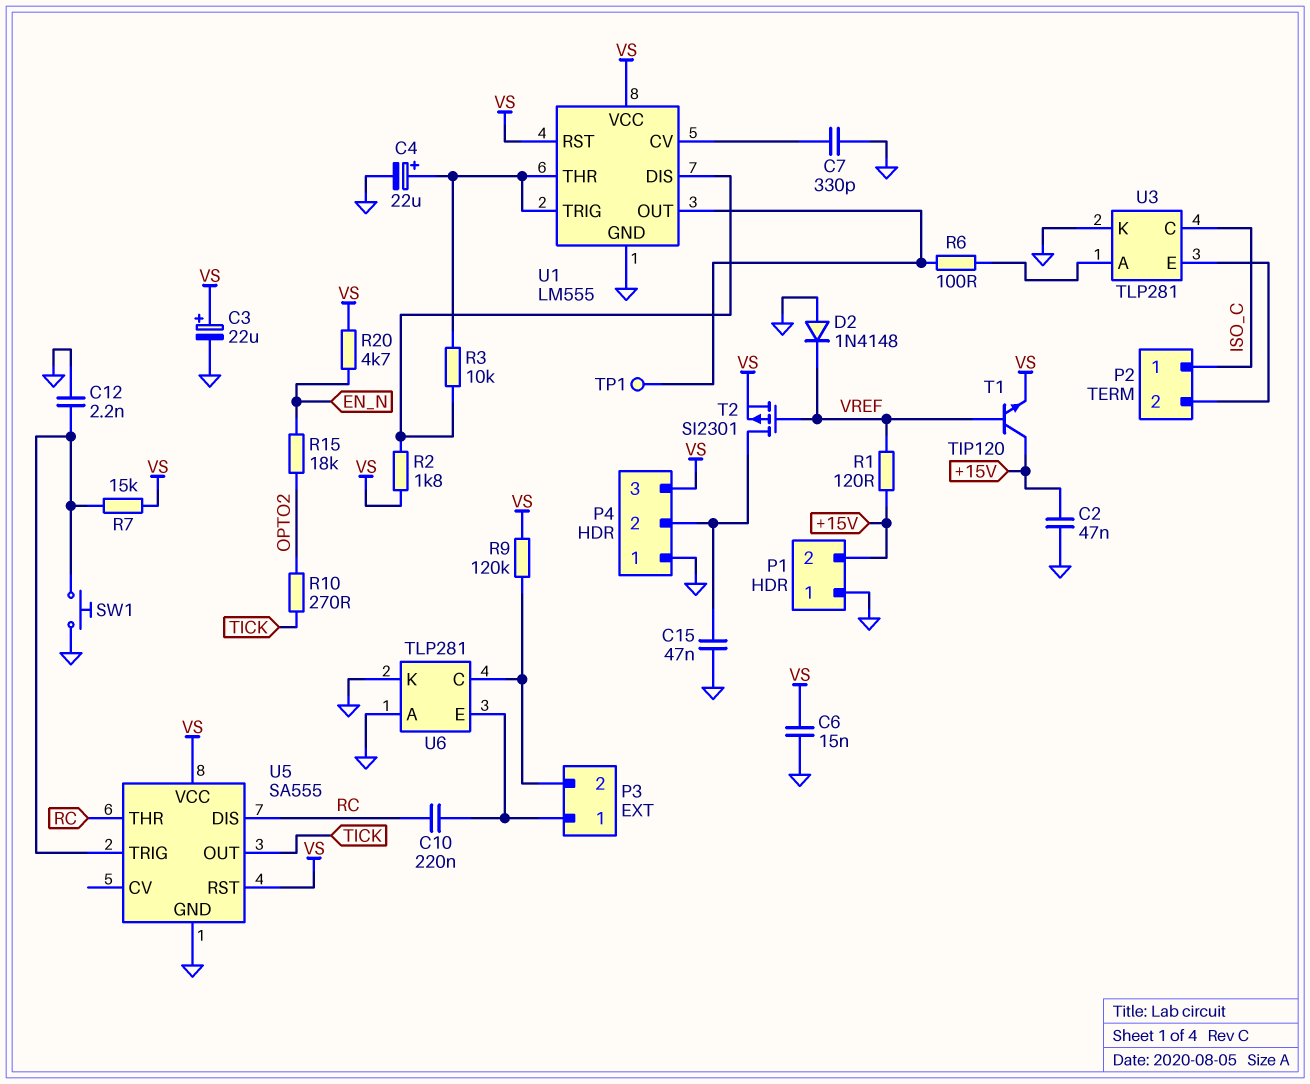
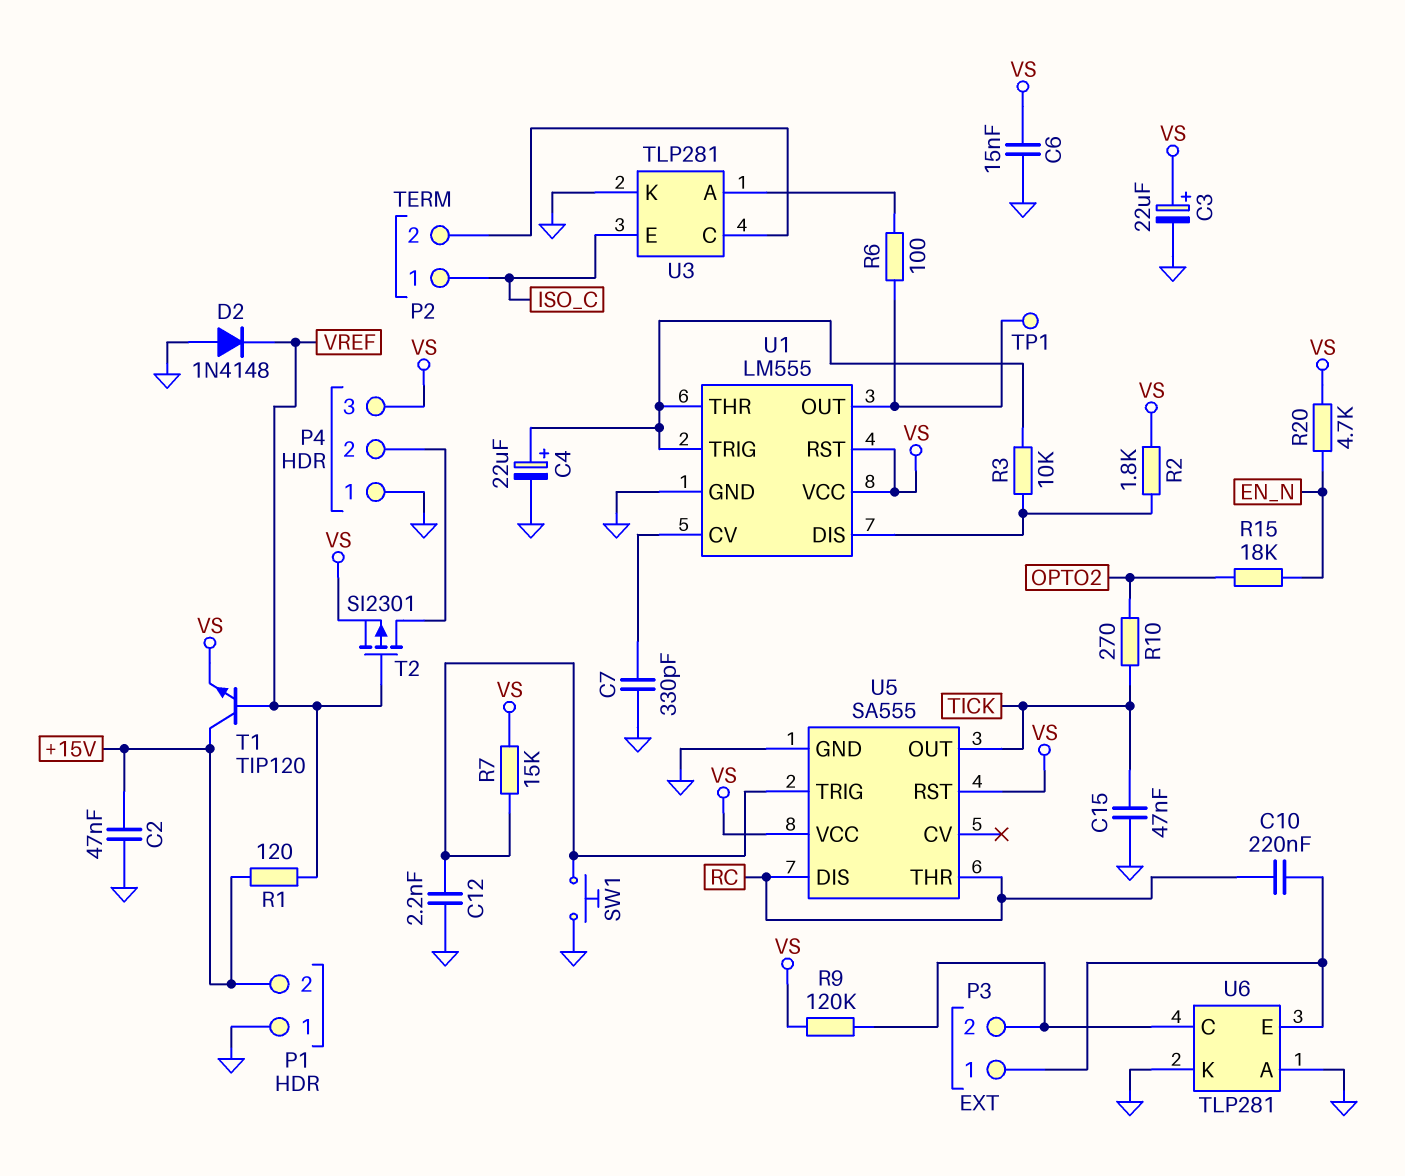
C15: 47nF (GND, P4/2) -> 47nF (GND, TICK)
U3 pin C: ISO_C -> P2/2
U3 pin E: P2/2 -> ISO_C

